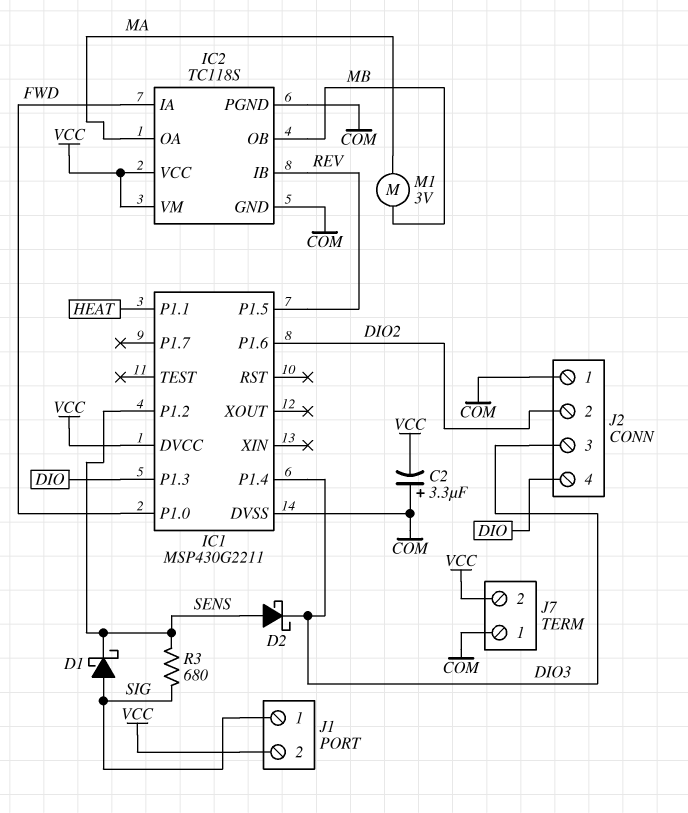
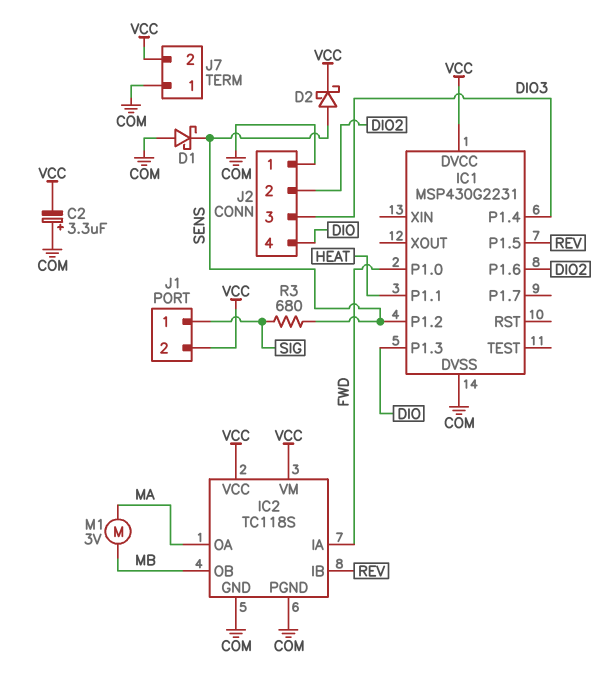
D1: schottky (A SIG, K SENS) -> schottky (A COM, K SENS)
D2: schottky (A SENS, K DIO3) -> schottky (A SENS, K VCC)
IC1: MSP430G2211 -> MSP430G2231

